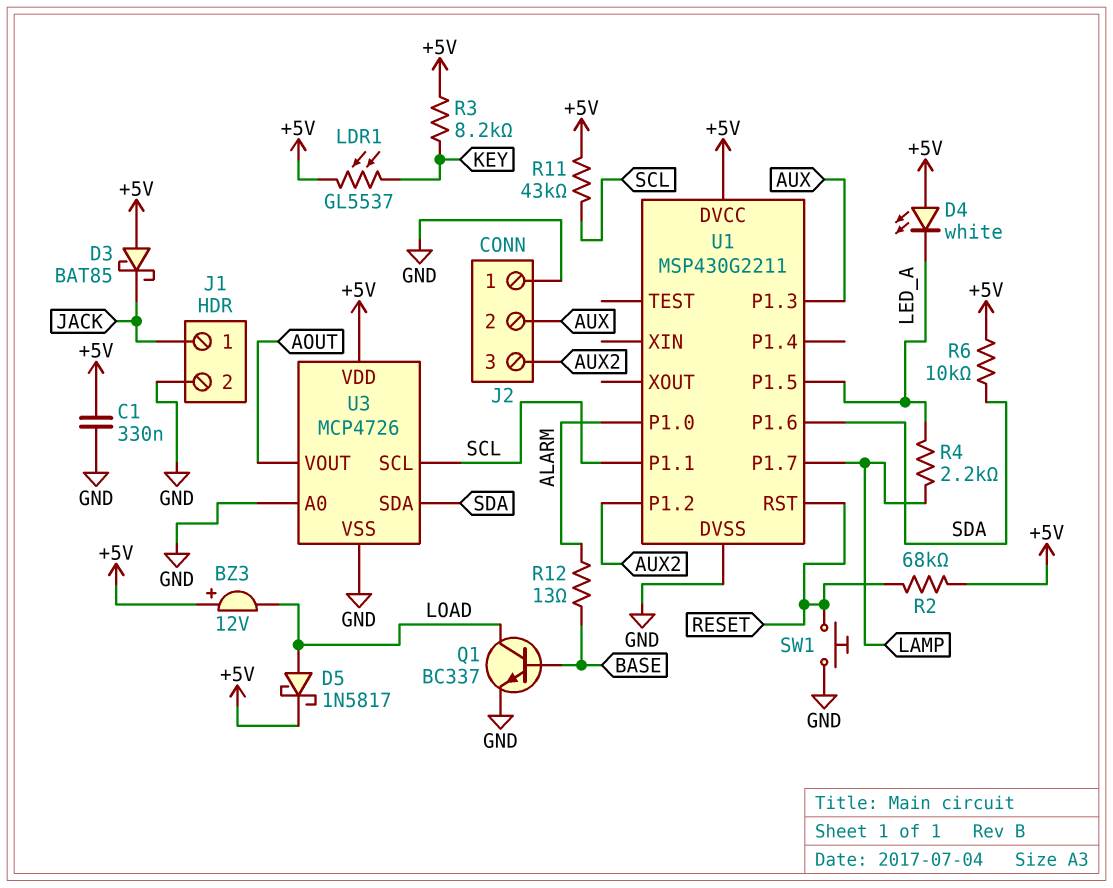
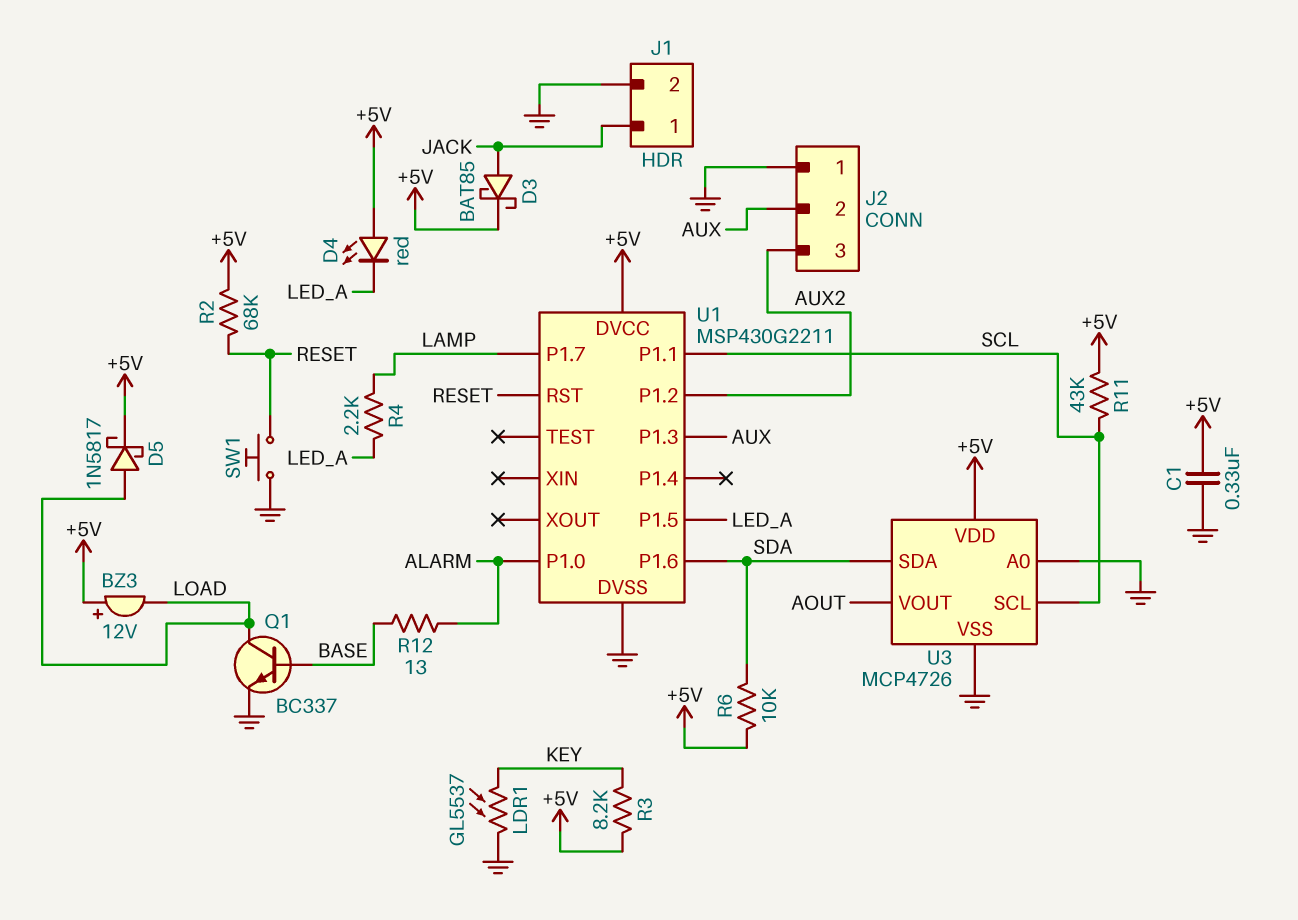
D3: schottky BAT85 (A +5V, K JACK) -> schottky BAT85 (A JACK, K +5V)
D4: LED white (A +5V, K LED_A) -> LED red (A +5V, K LED_A)
LDR1: GL5537 (+5V, KEY) -> GL5537 (GND, KEY)

